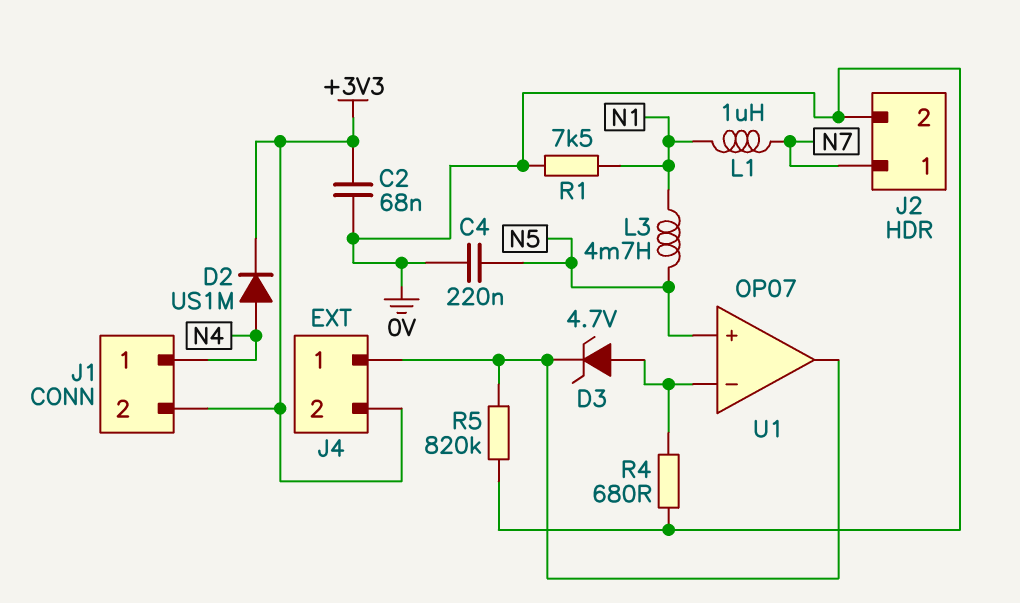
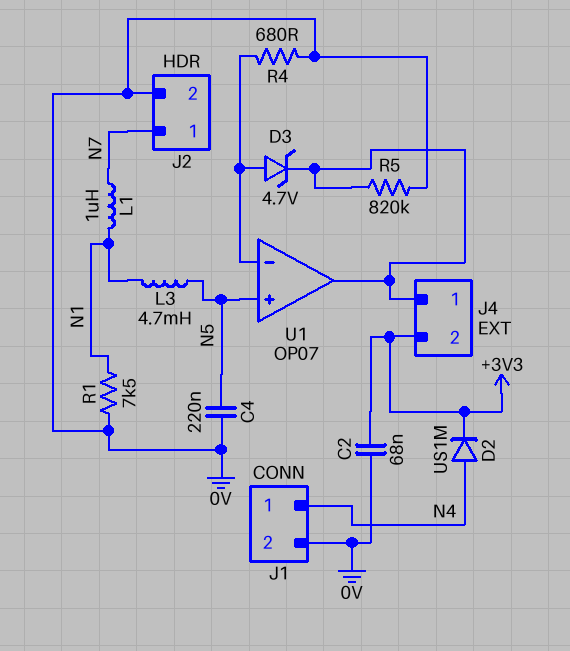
J1 pin 2: +3V3 -> 0V

